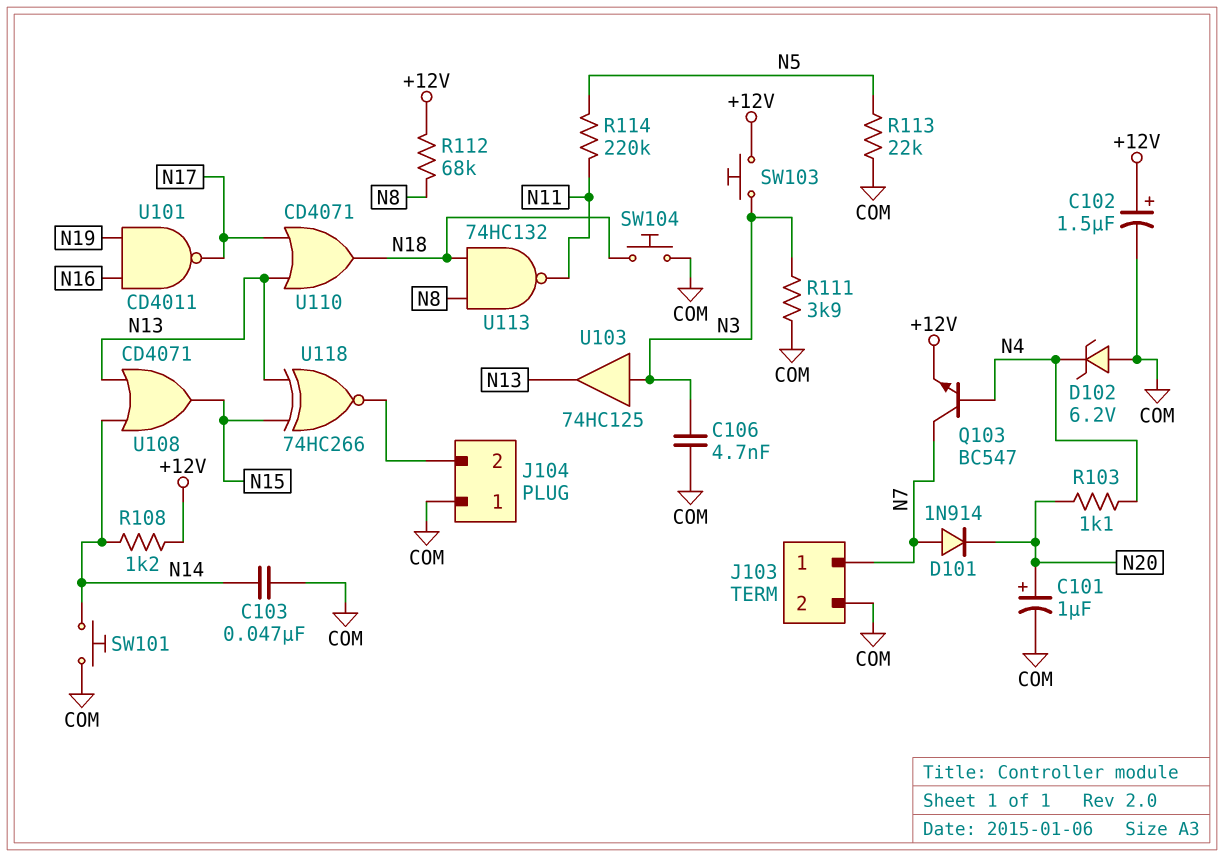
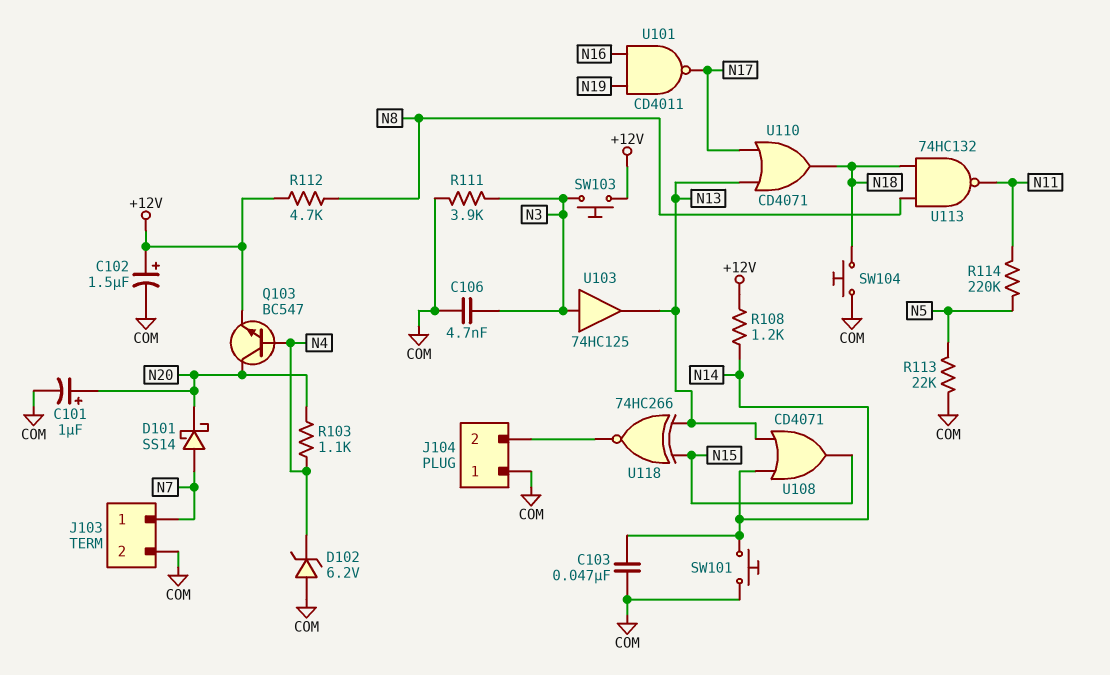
D101: diode 1N914 (A N7, K N20) -> schottky SS14 (A N7, K N20)
Q103: NPN BC547 (B N4, C N7, E +12V) -> NPN BC547 (B N4, C N20, E +12V)
R112: 68k (+12V, N8) -> 4.7k (+12V, N8)

